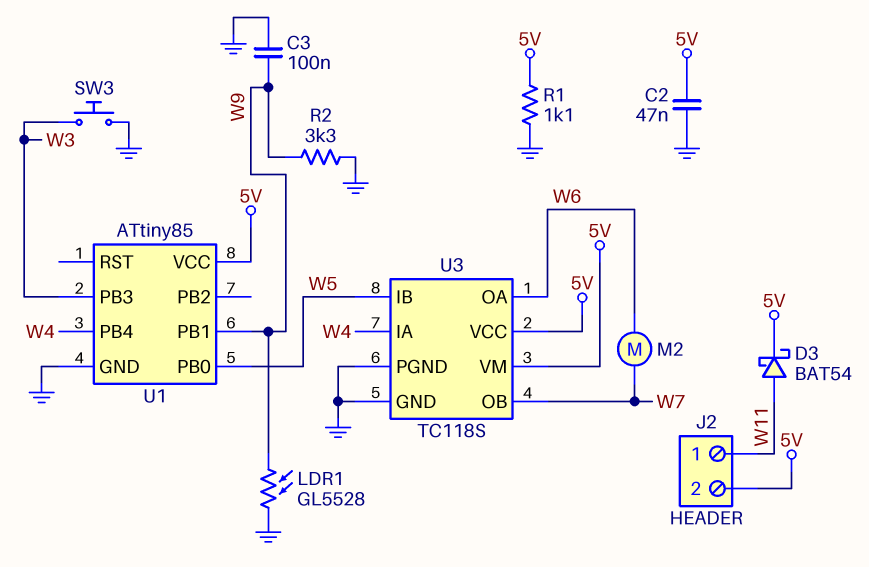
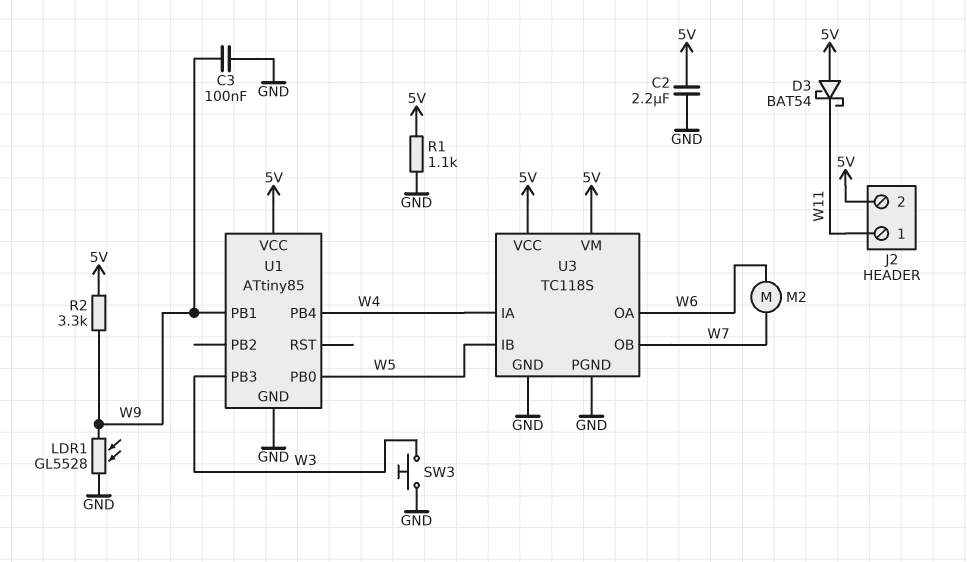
C2: 47nF (5V, GND) -> 2.2uF (5V, GND)
D3: schottky BAT54 (A W11, K 5V) -> schottky BAT54 (A 5V, K W11)
R2: 3.3k (GND, W9) -> 3.3k (5V, W9)

